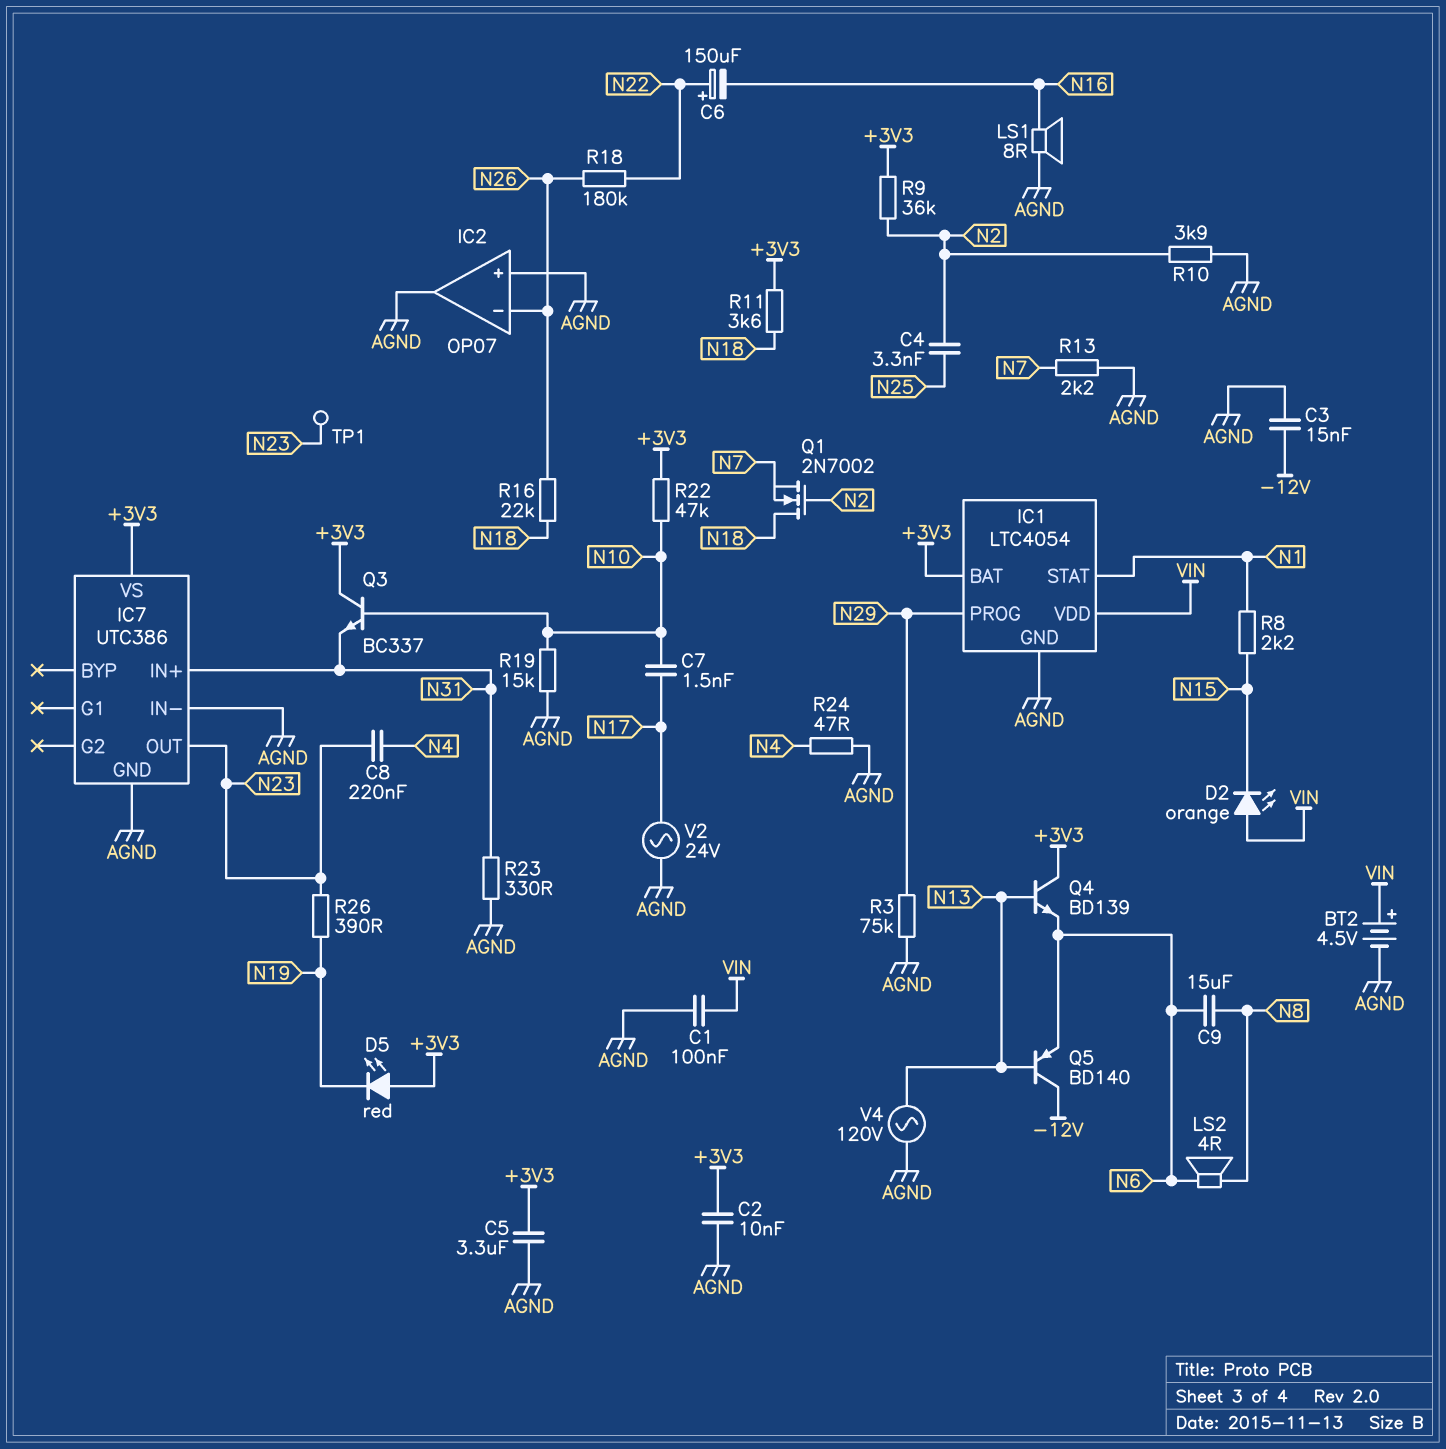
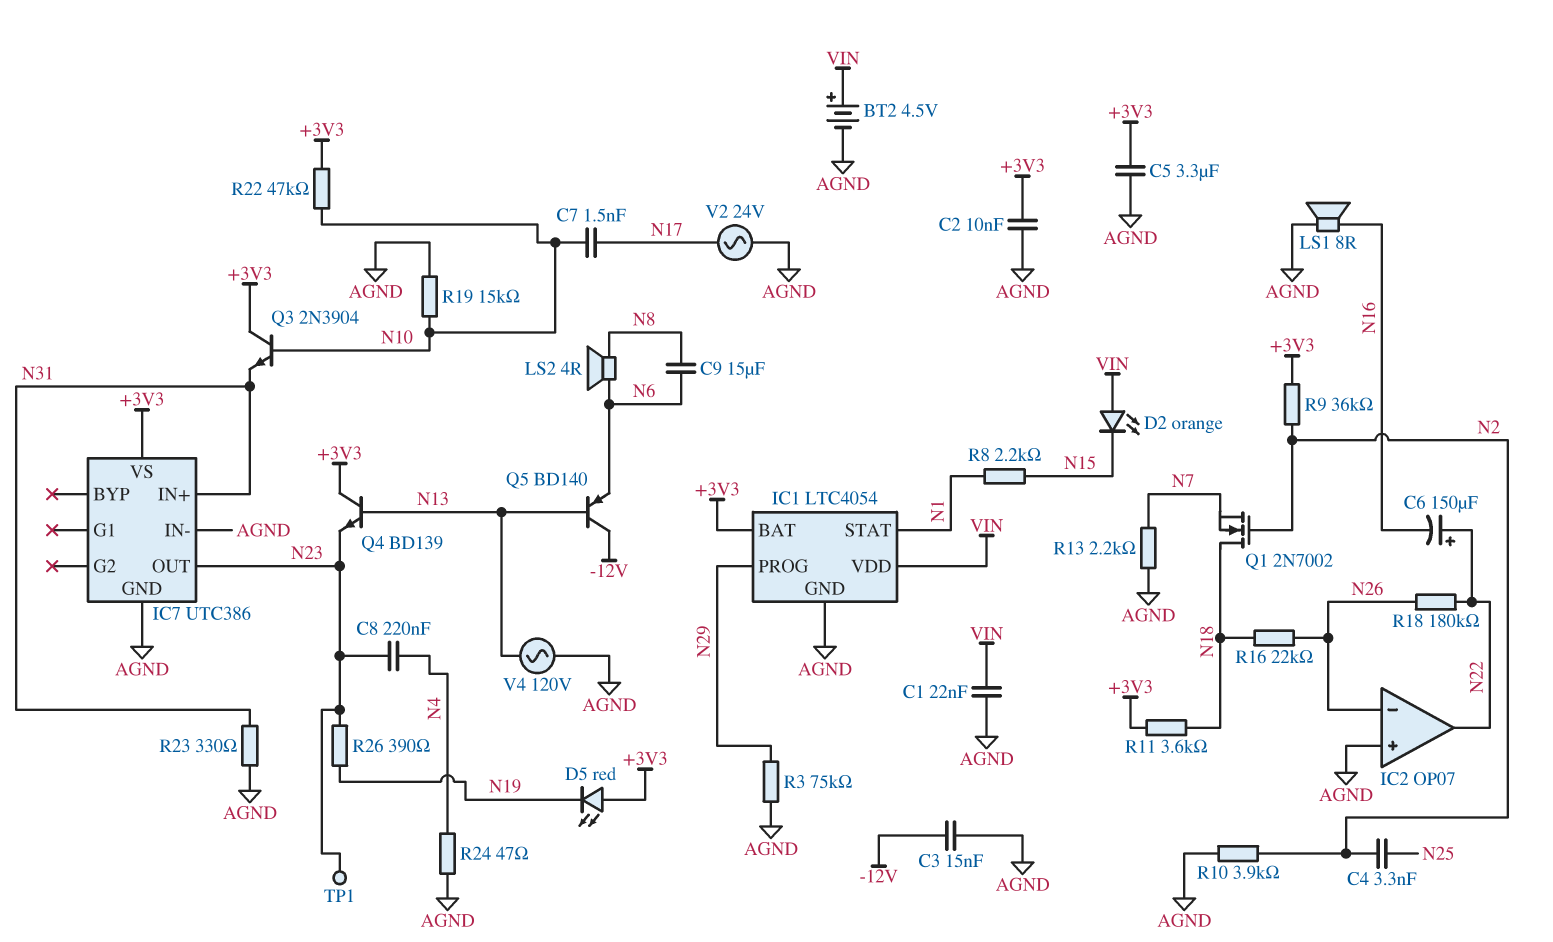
C1: 100nF (AGND, VIN) -> 22nF (AGND, VIN)
IC2 pin out: AGND -> N22
Q3: NPN BC337 (B N10, C +3V3, E N31) -> NPN 2N3904 (B N10, C +3V3, E N31)
Q4: NPN BD139 (B N13, C +3V3, E N6) -> NPN BD139 (B N13, C +3V3, E N23)

